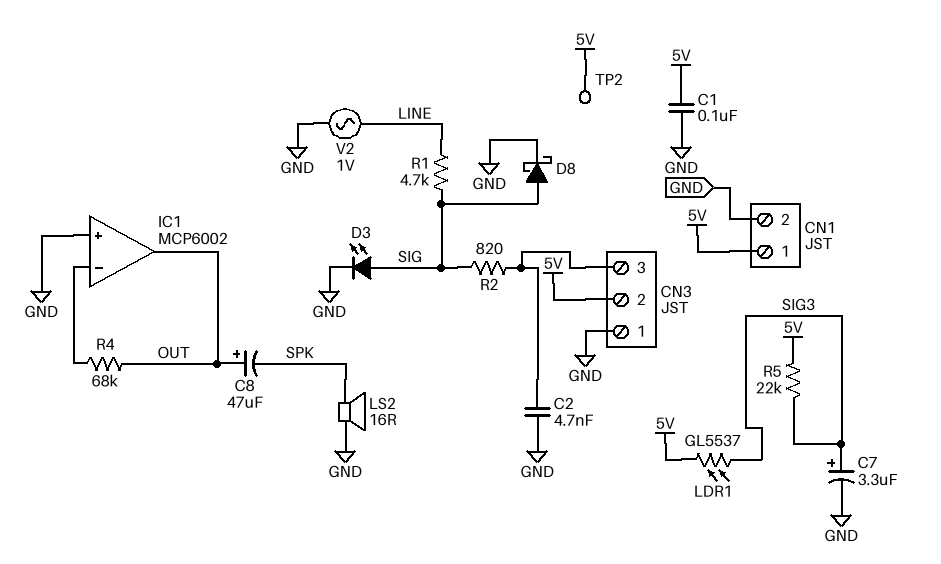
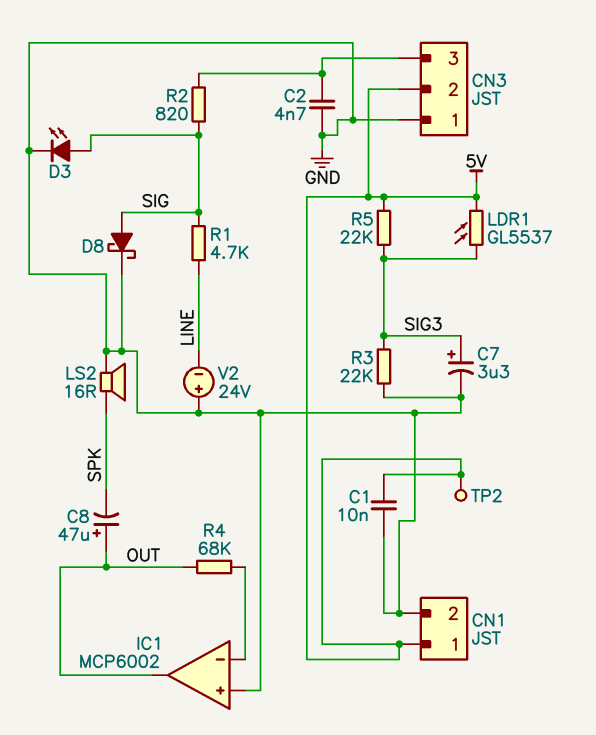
C1: 100nF (5V, GND) -> 10nF (5V, GND)
R3: none -> 22k (GND, SIG3)
V2: AC 1V (GND, LINE) -> 24V (plus GND, minus LINE)

